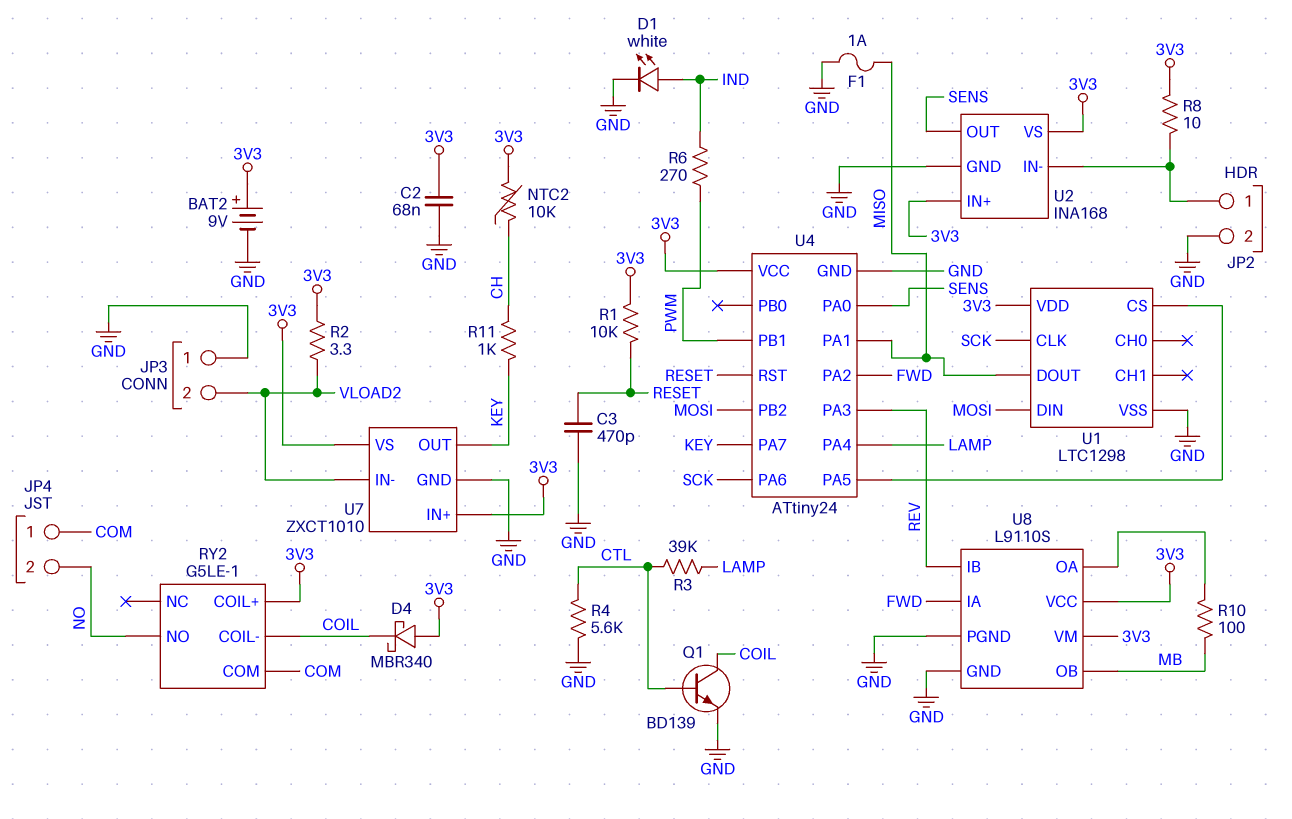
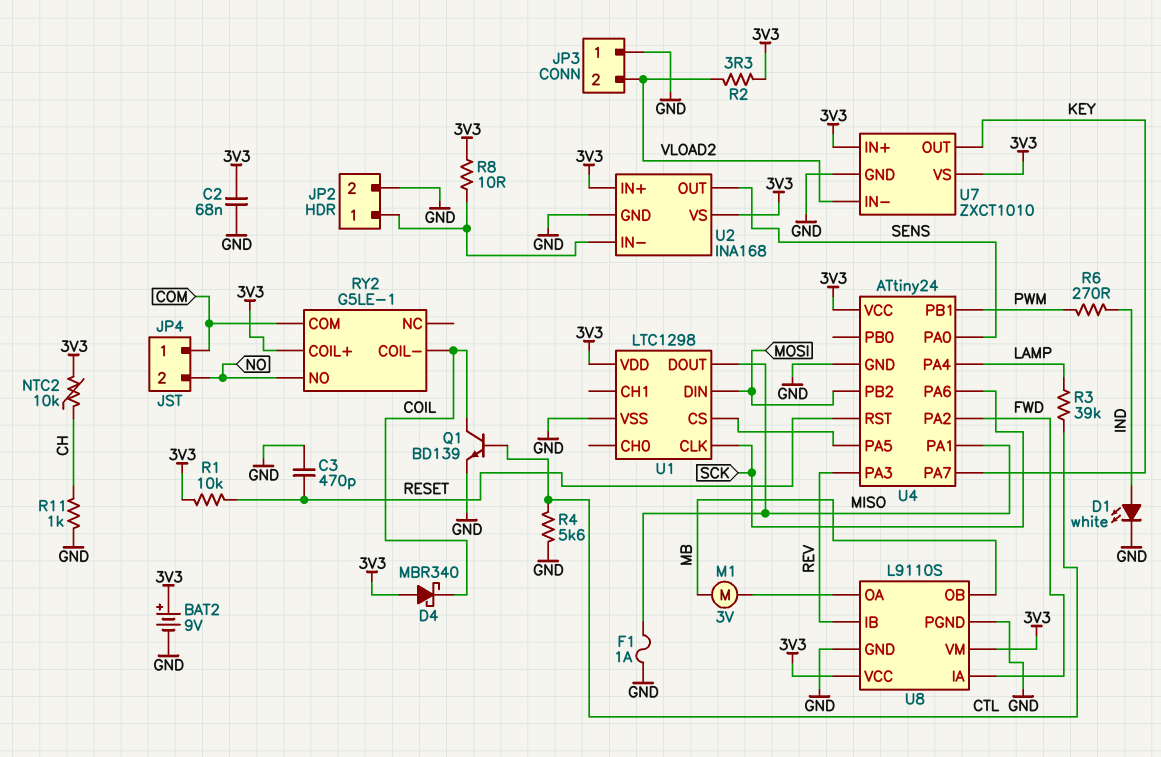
M1: none -> motor 3V (MB, U8/OA)
R10: 100 (MB, U8/OA) -> none
R11: 1k (CH, KEY) -> 1k (CH, GND)

